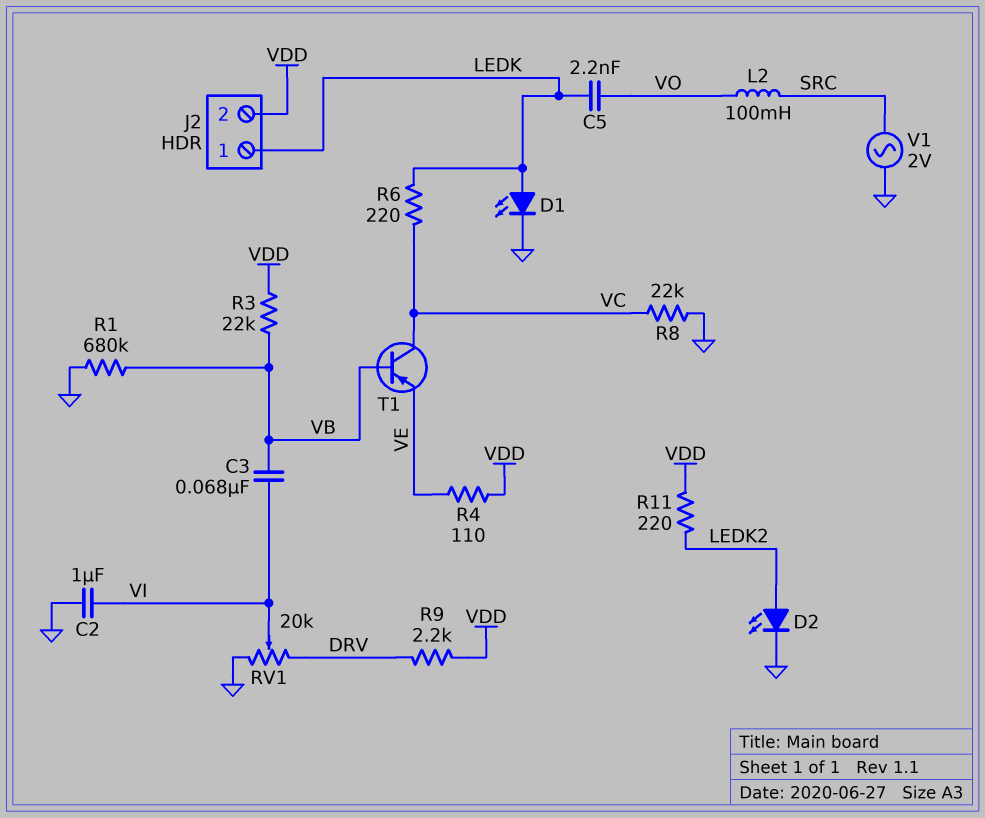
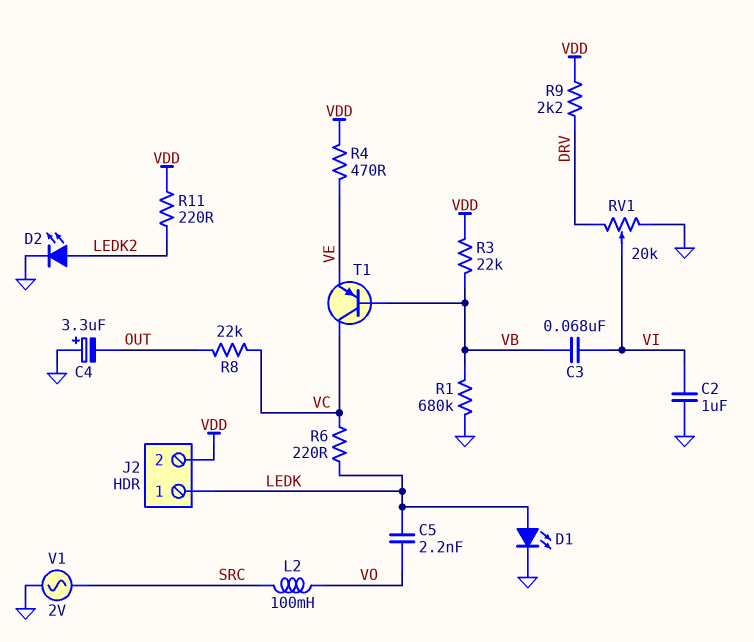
C4: none -> 3.3uF (plus GND, minus OUT)
R4: 110 (VDD, VE) -> 470 (VDD, VE)
R8: 22k (GND, VC) -> 22k (OUT, VC)

